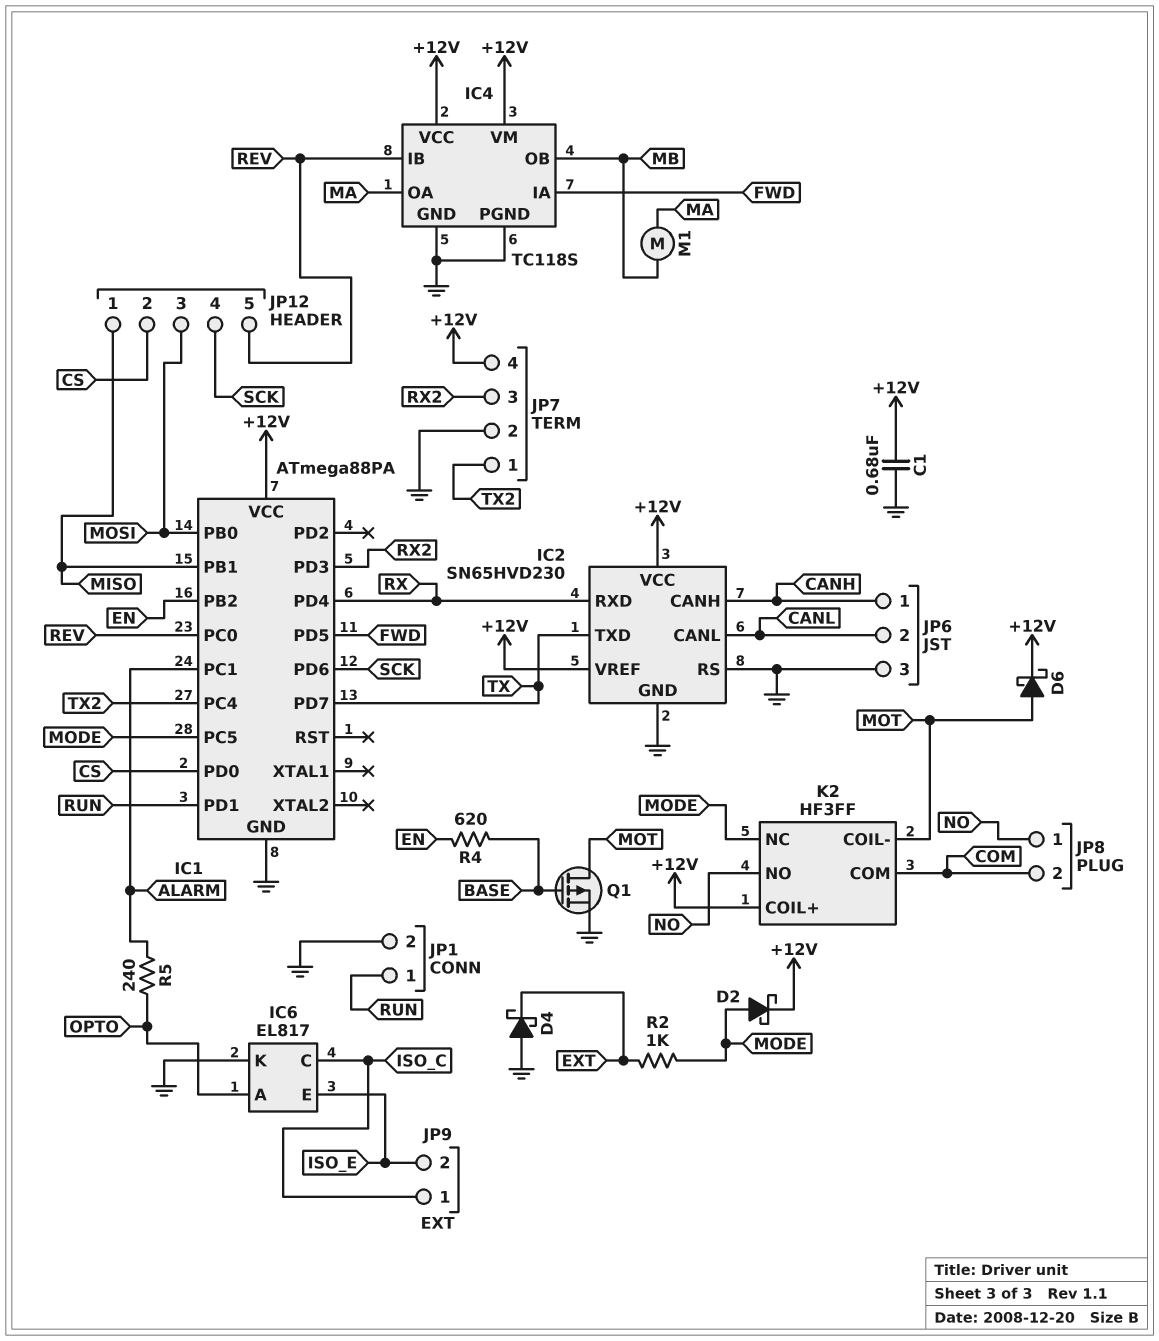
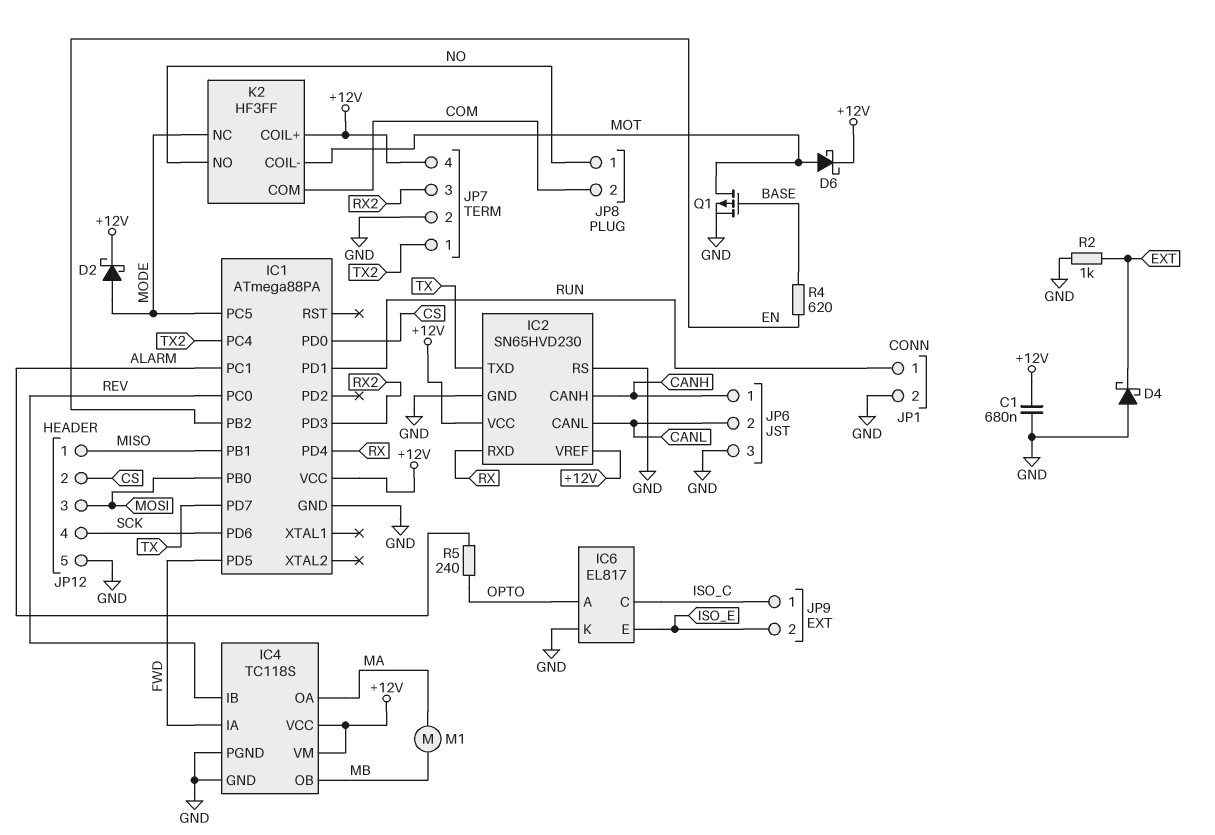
JP12 pin 5: REV -> GND
R2: 1k (EXT, MODE) -> 1k (EXT, GND)

